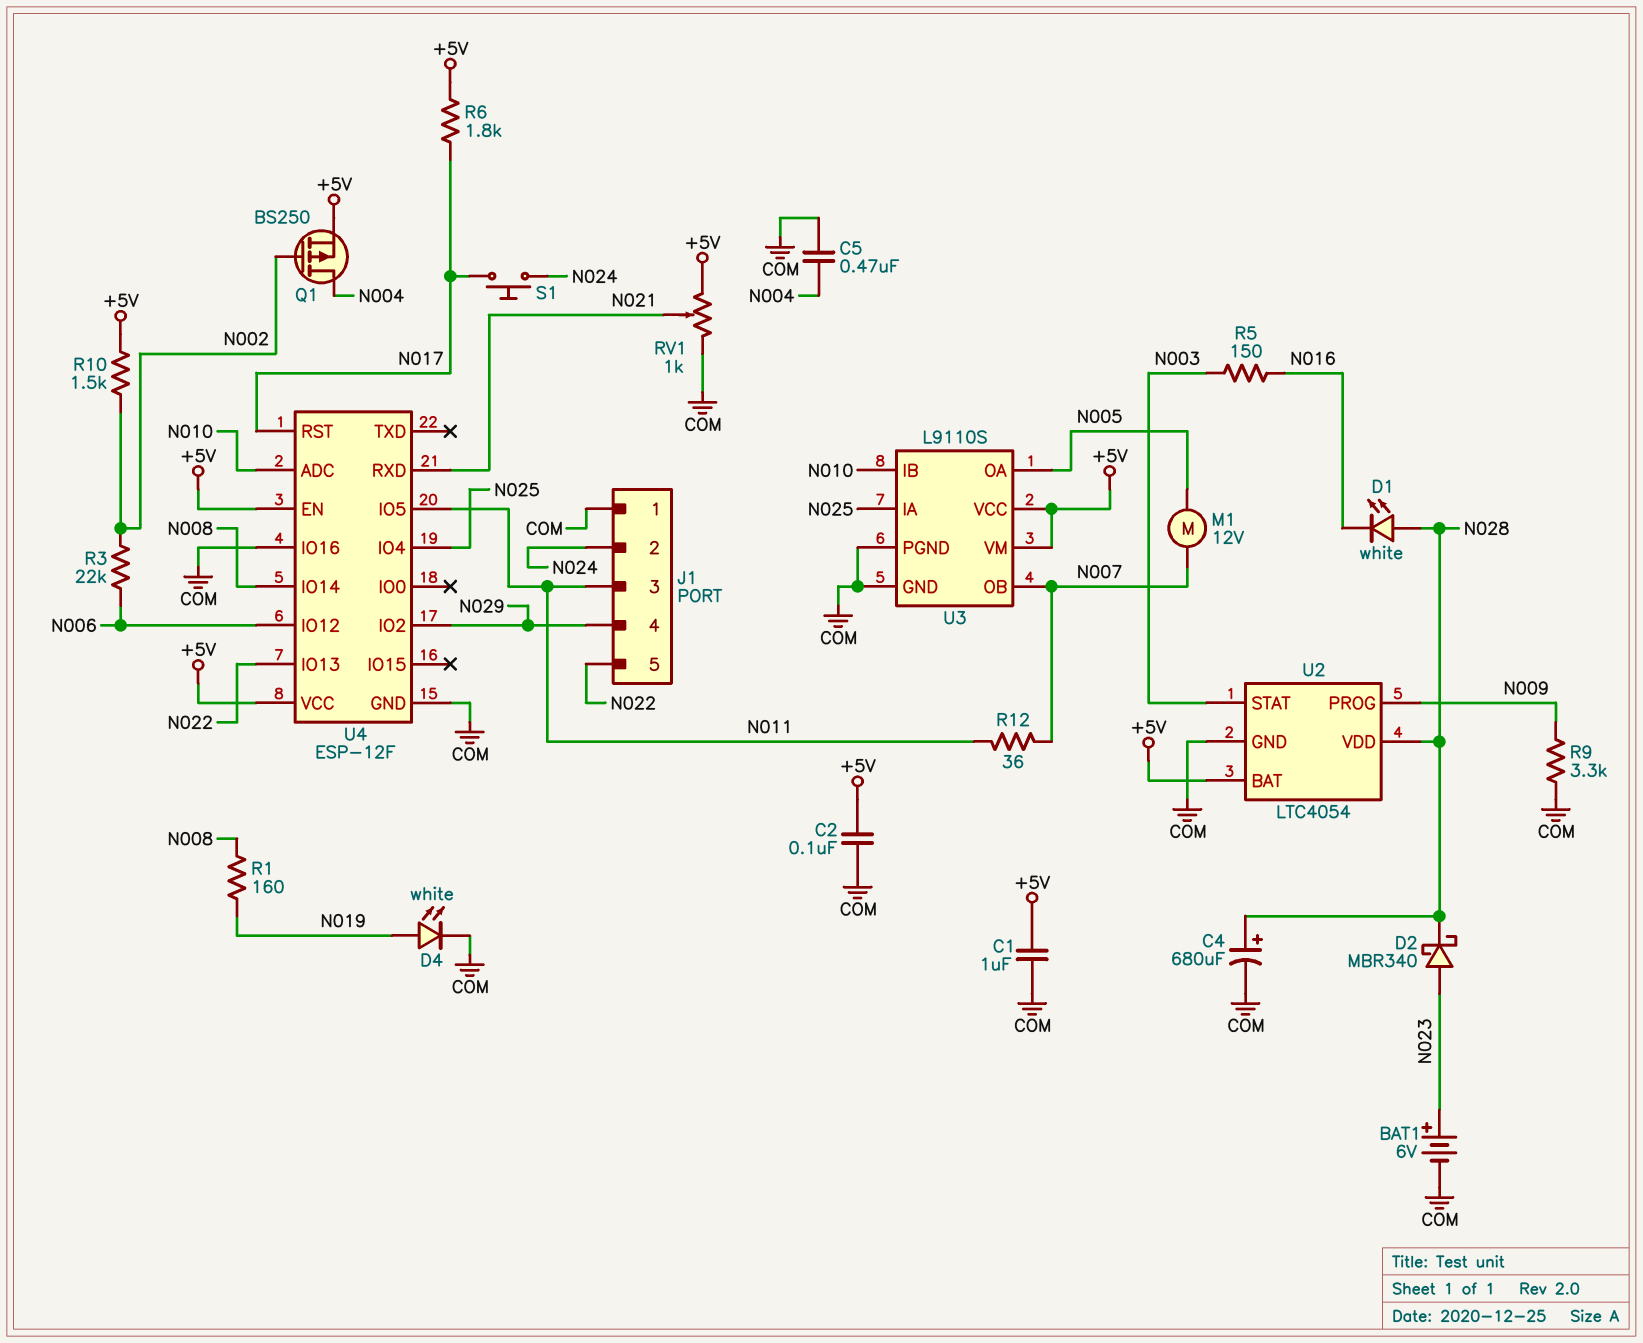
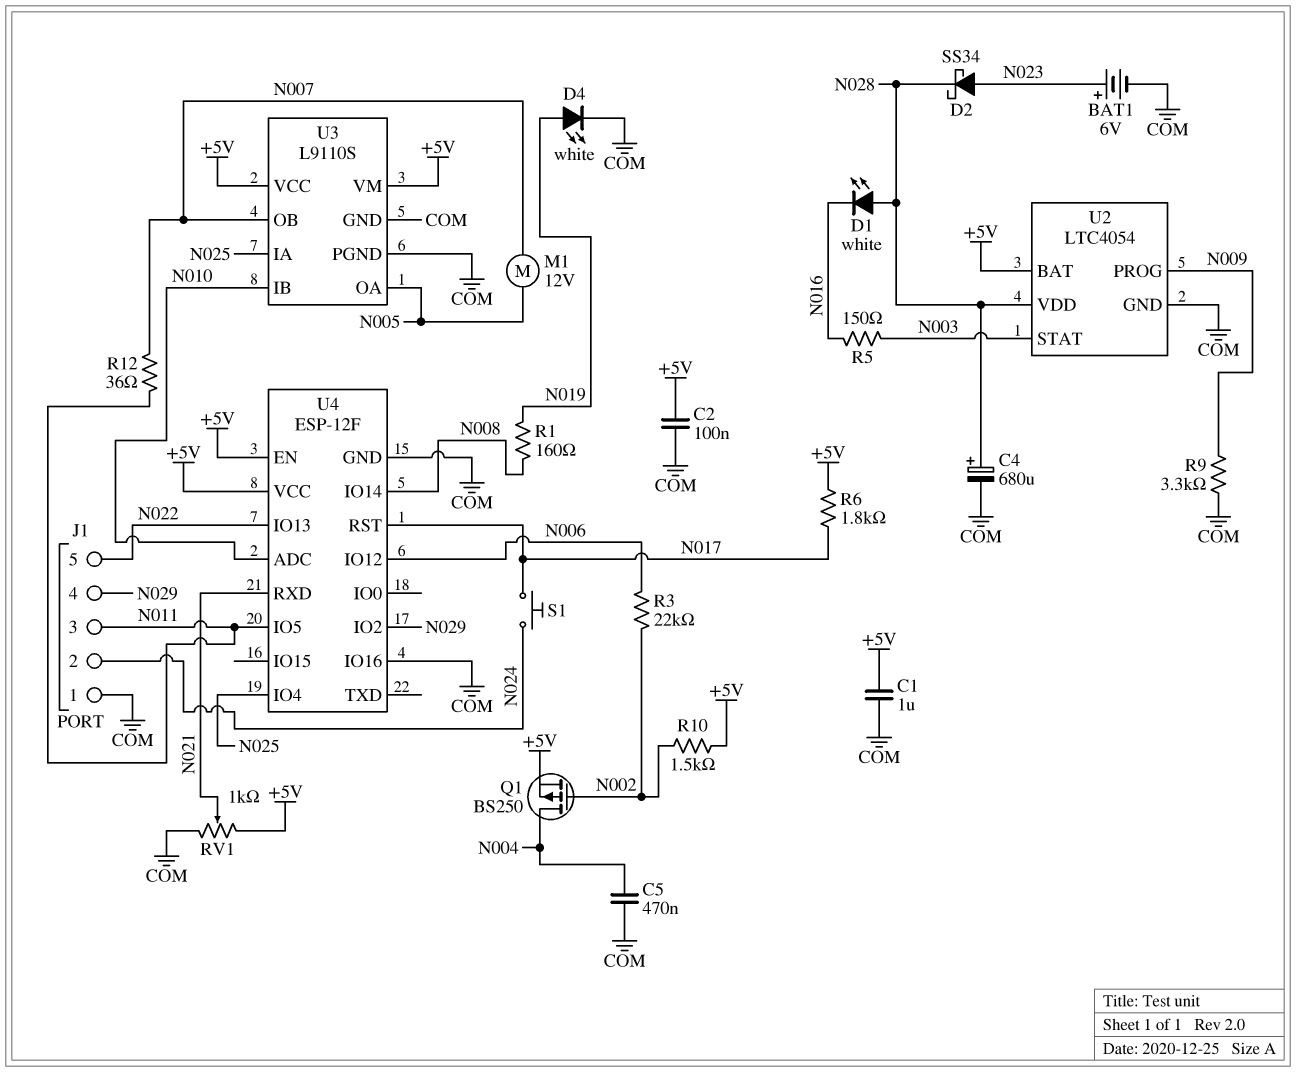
D2: schottky MBR340 (A N023, K N028) -> schottky SS34 (A N023, K N028)

